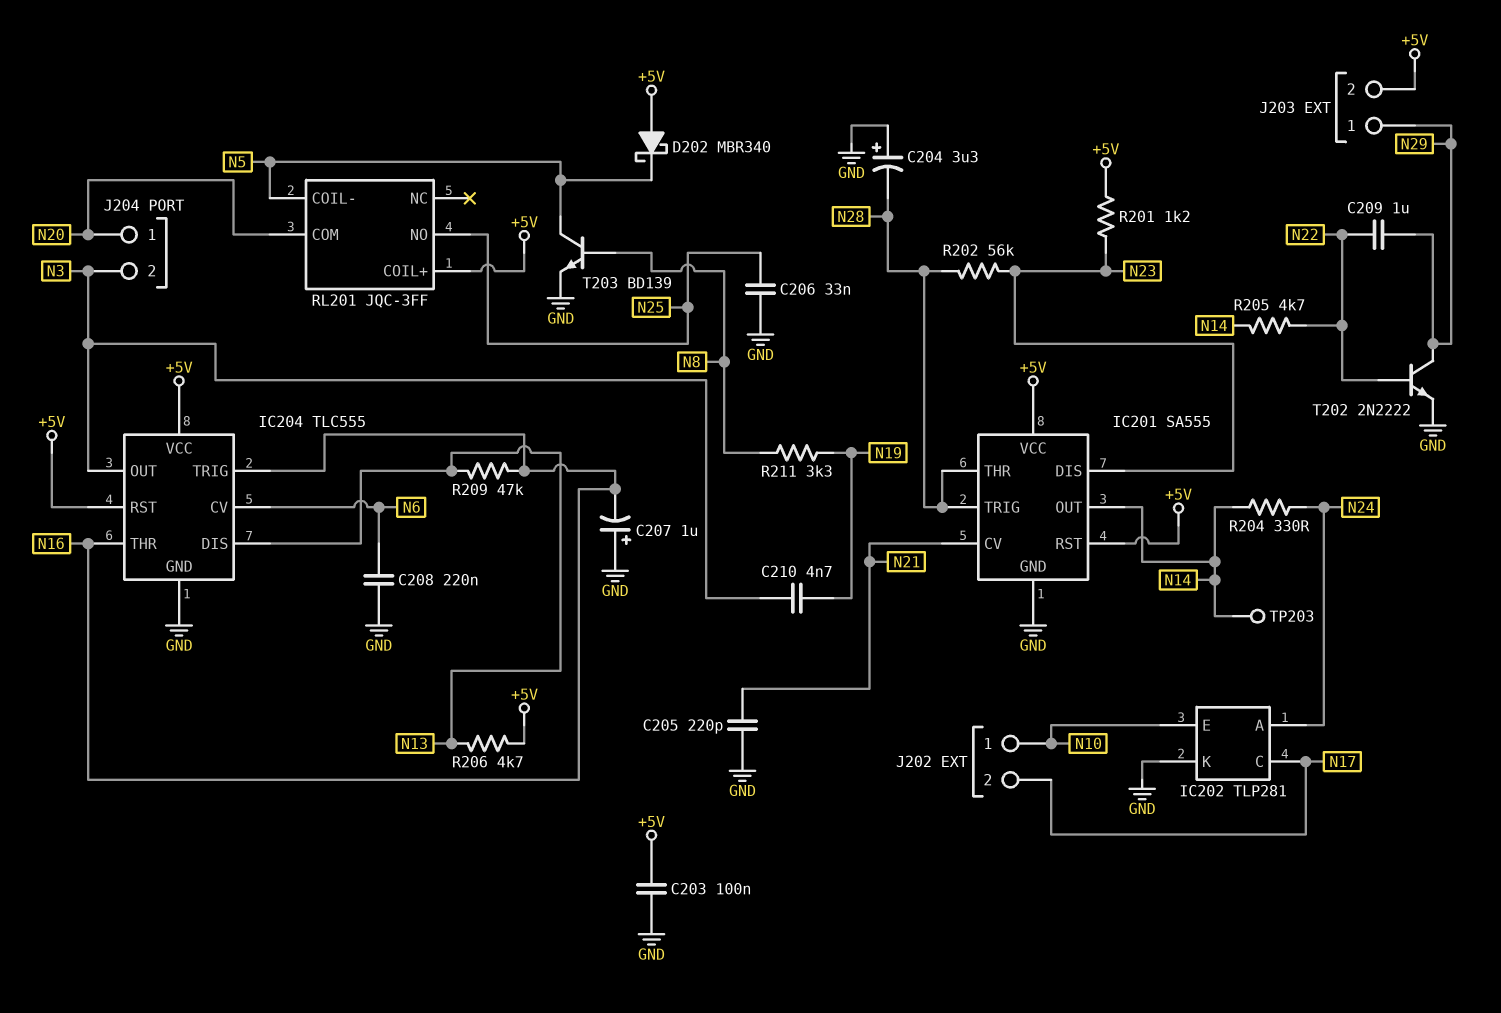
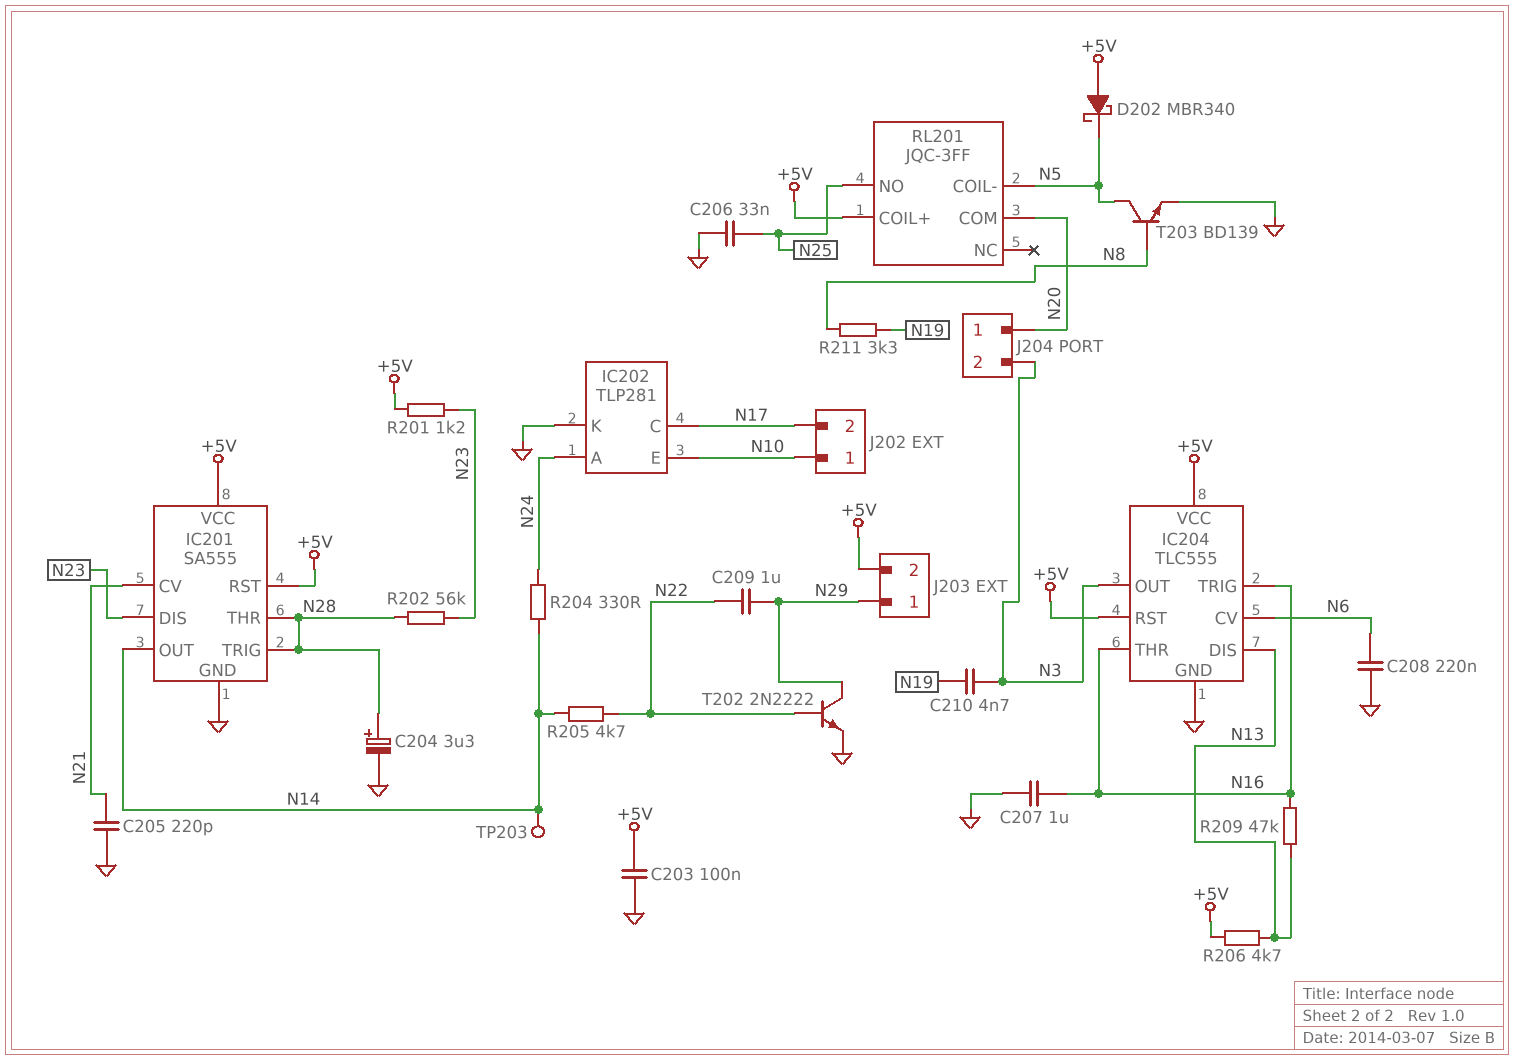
C204: 3.3uF (plus GND, minus N28) -> 3.3uF (plus N28, minus GND)
C207: 1uF (plus GND, minus N16) -> 1uF (GND, N16)

